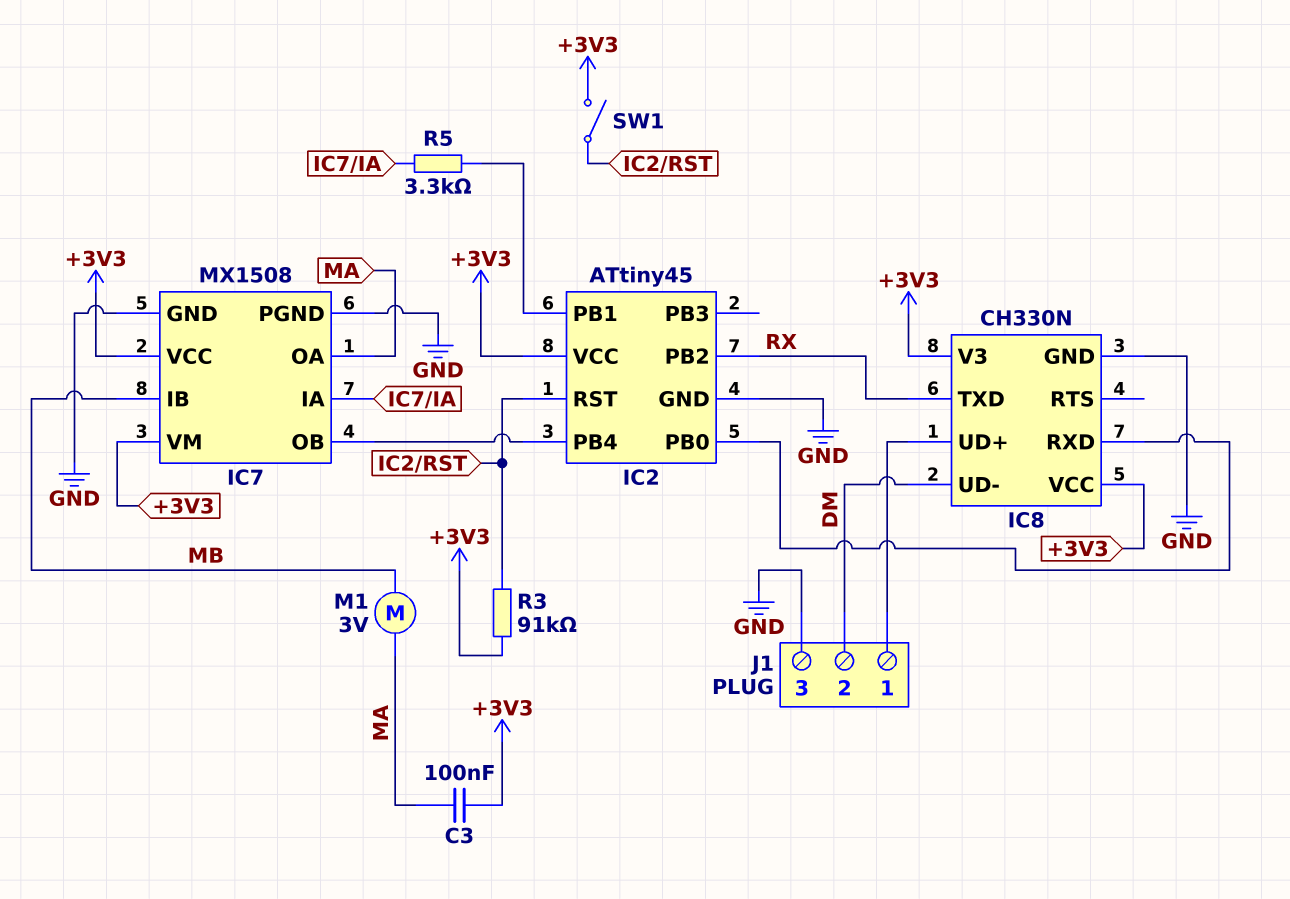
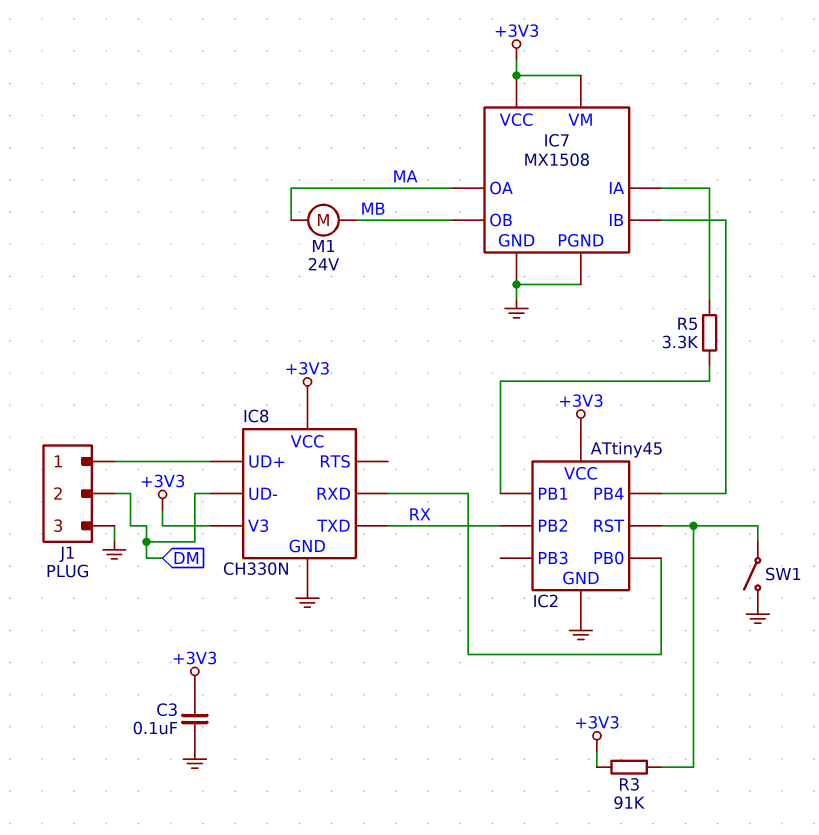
C3: 100nF (+3V3, MA) -> 100nF (+3V3, GND)
IC7 pin IB: MB -> IC2/PB4
IC7 pin OB: IC2/PB4 -> MB
M1: motor 3V (MA, MB) -> motor 24V (MA, MB)
SW1: switch (+3V3, IC2/RST) -> switch (GND, IC2/RST)

